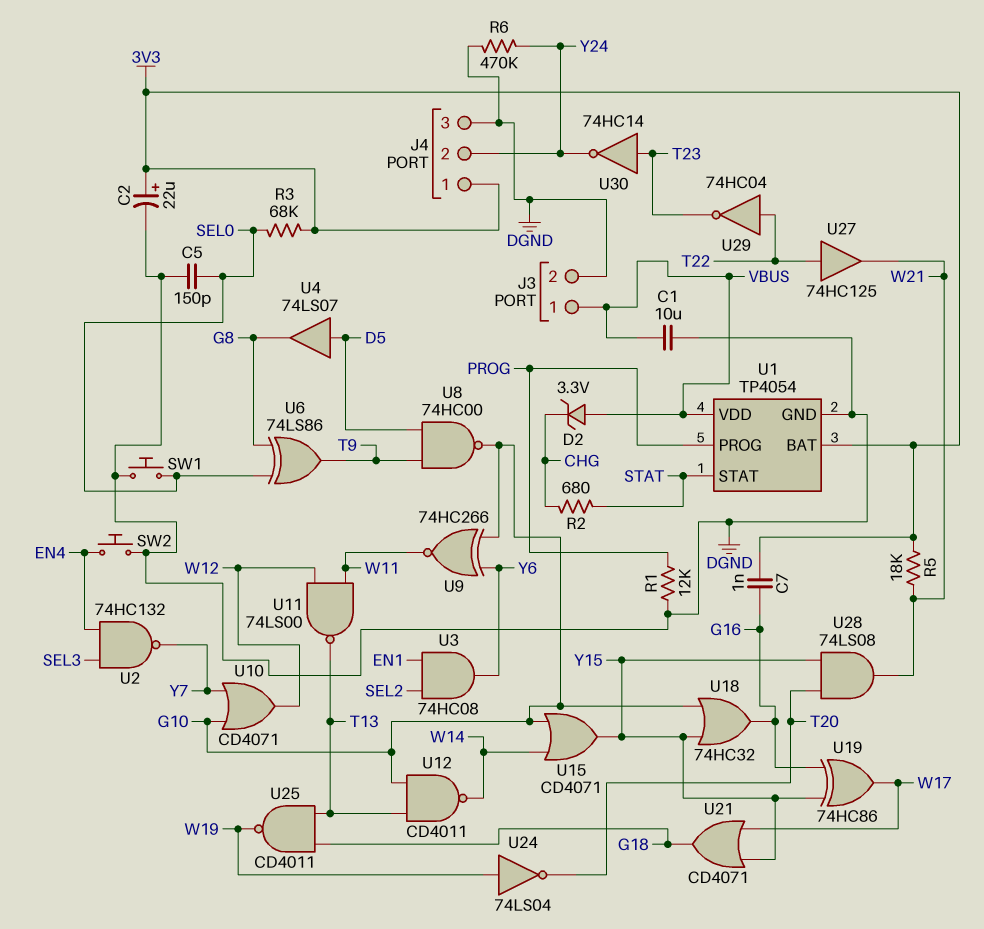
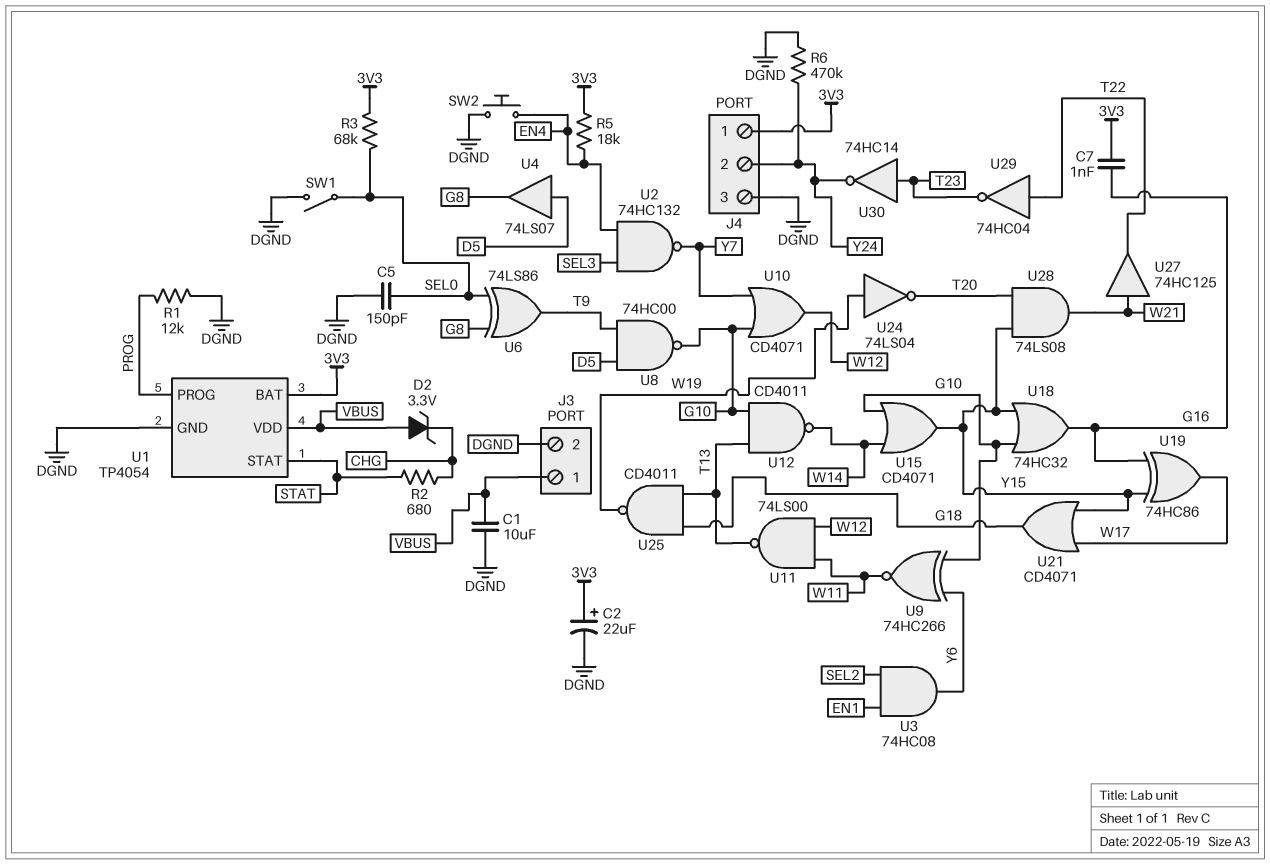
R5: 18k (3V3, W21) -> 18k (3V3, EN4)
SW1: button (DGND, SEL0) -> switch (DGND, SEL0)
U27: buffer 74HC125 (in T22, out W21) -> buffer 74HC125 (in W21, out T22)

